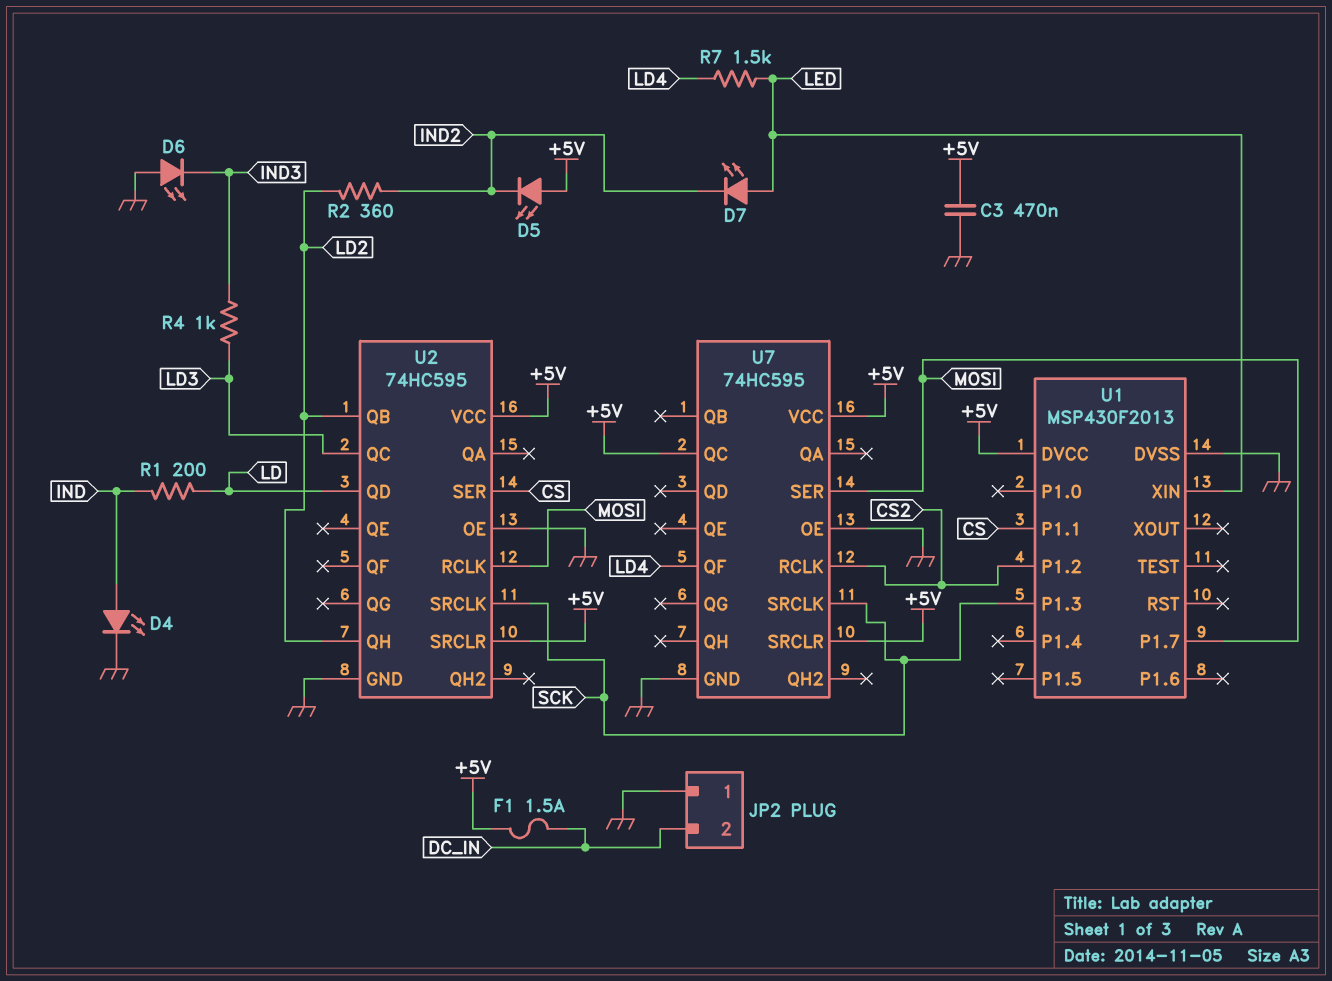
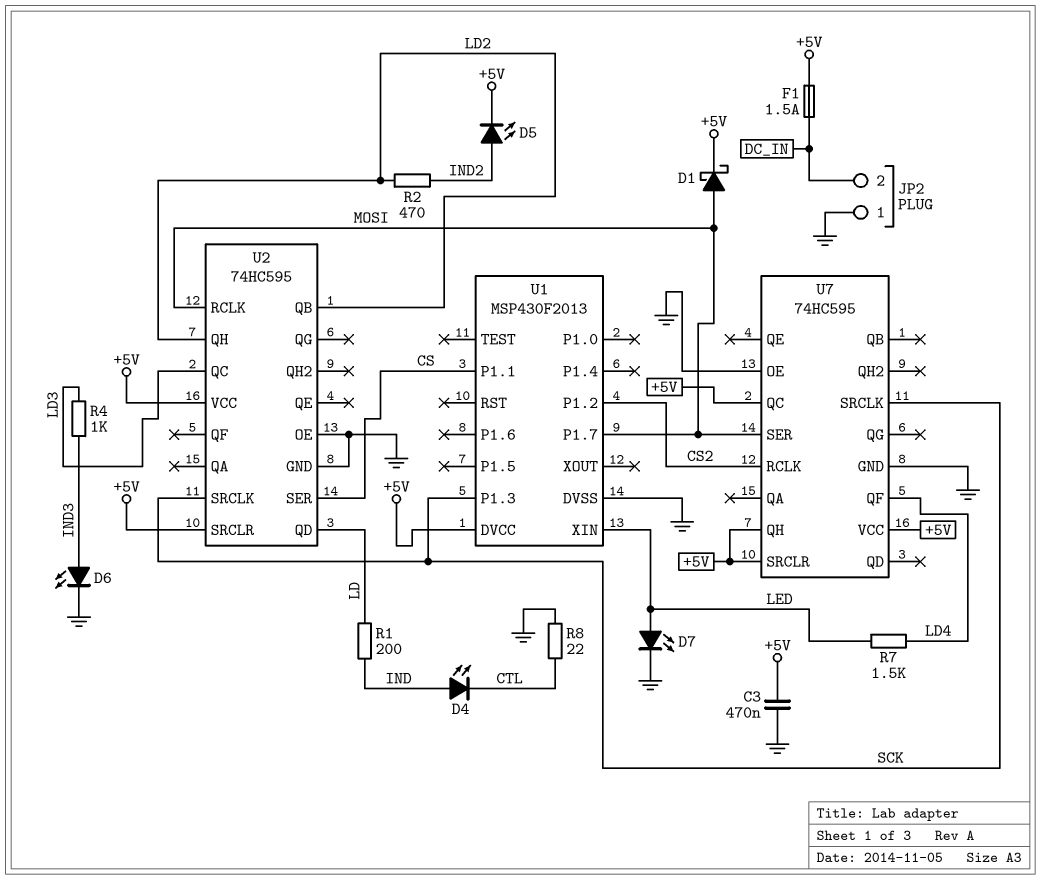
D1: none -> schottky (A MOSI, K +5V)
D4: LED (A IND, K GND) -> LED (A IND, K CTL)
D5: LED (A +5V, K IND2) -> LED (A IND2, K +5V)
D6: LED (A GND, K IND3) -> LED (A IND3, K GND)
D7: LED (A LED, K IND2) -> LED (A LED, K GND)
R2: 360 (IND2, LD2) -> 470 (IND2, LD2)
R8: none -> 22 (CTL, GND)
U7 pin QH: none -> +5V

